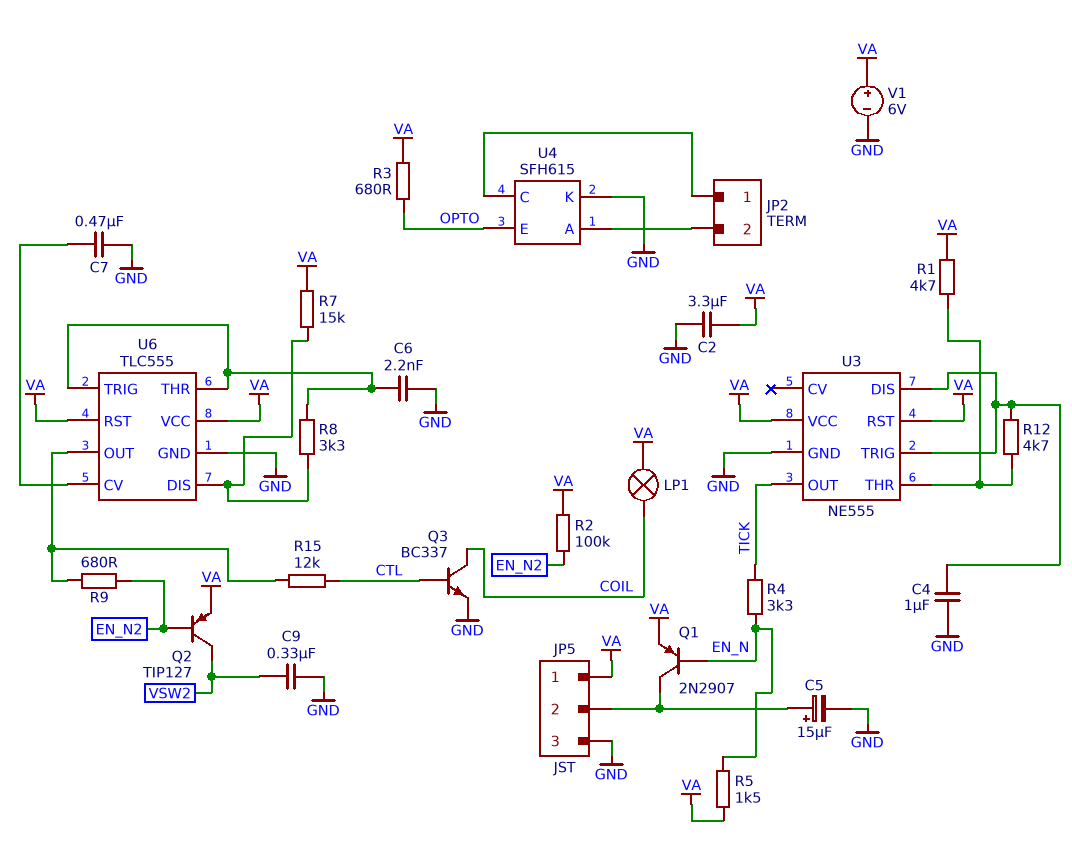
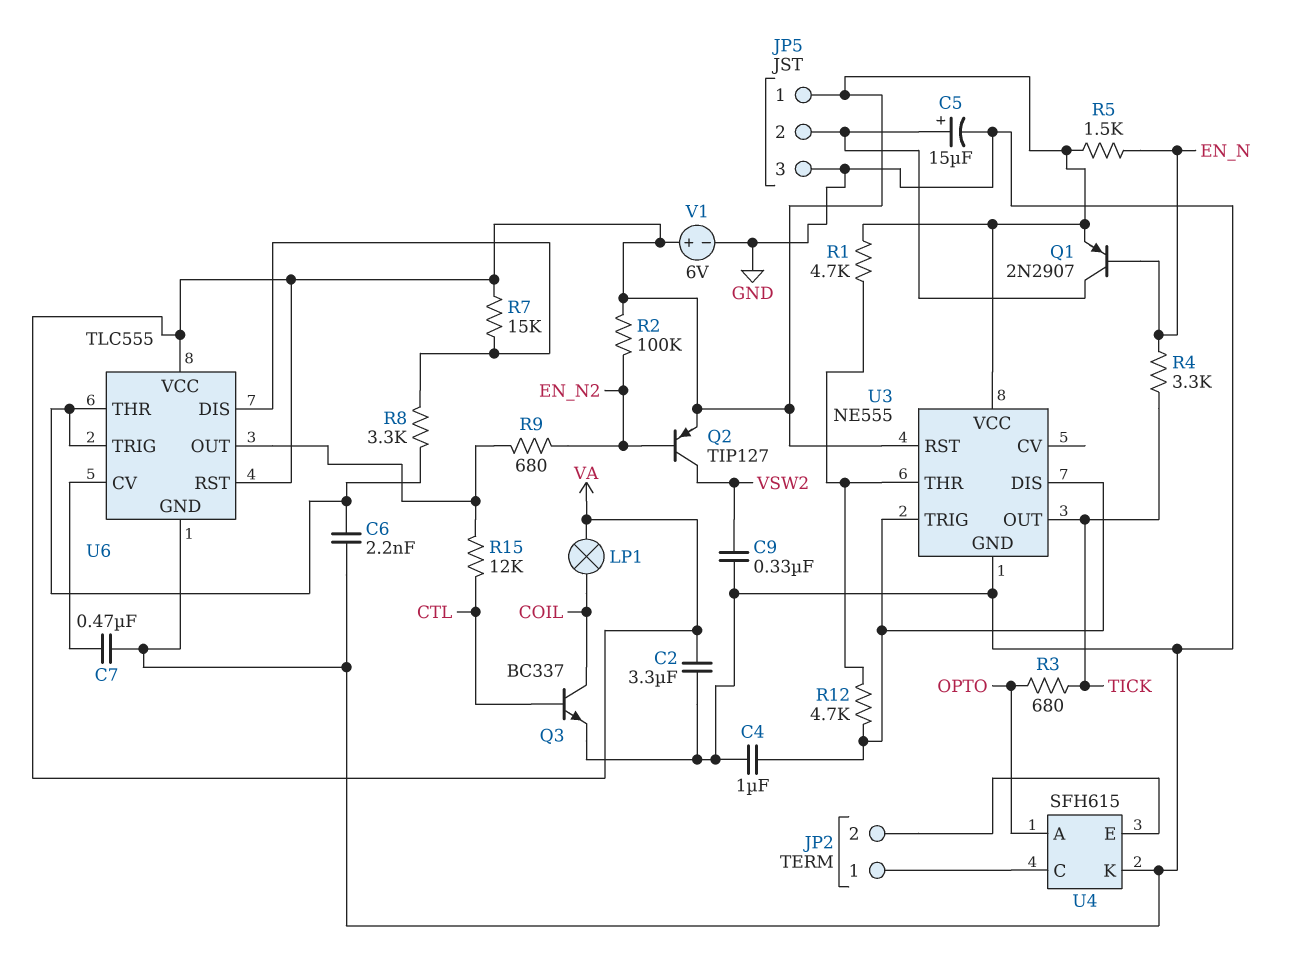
R3: 680 (OPTO, VA) -> 680 (OPTO, TICK)
U4 pin A: JP2/2 -> OPTO
U4 pin E: OPTO -> JP2/2

